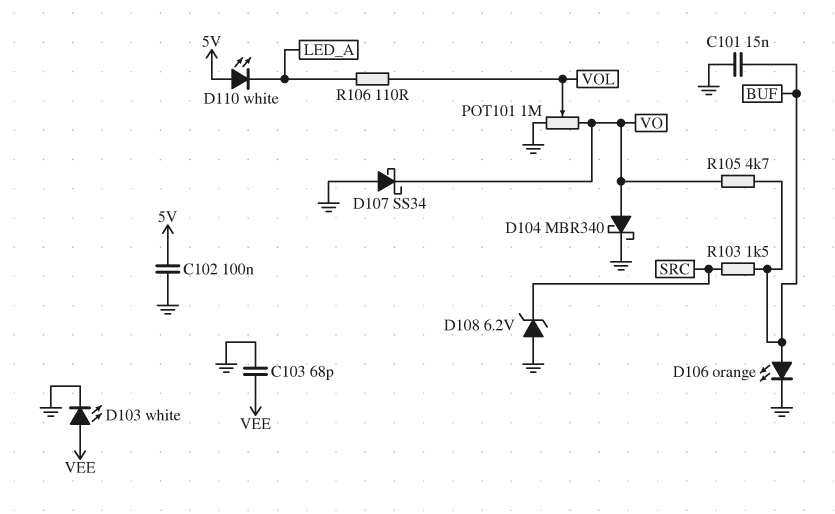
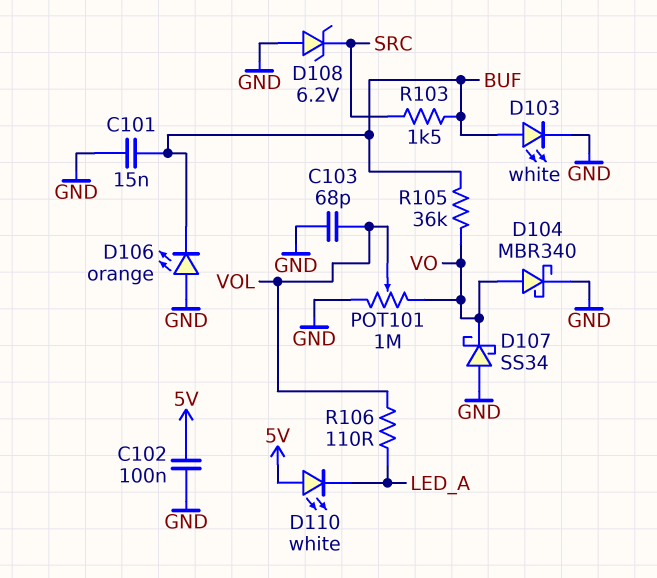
C103: 68pF (GND, VEE) -> 68pF (GND, VOL)
D103: LED white (A VEE, K GND) -> LED white (A BUF, K GND)
D106: LED orange (A BUF, K GND) -> LED orange (A GND, K BUF)
R105: 4.7k (BUF, VO) -> 36k (BUF, VO)

